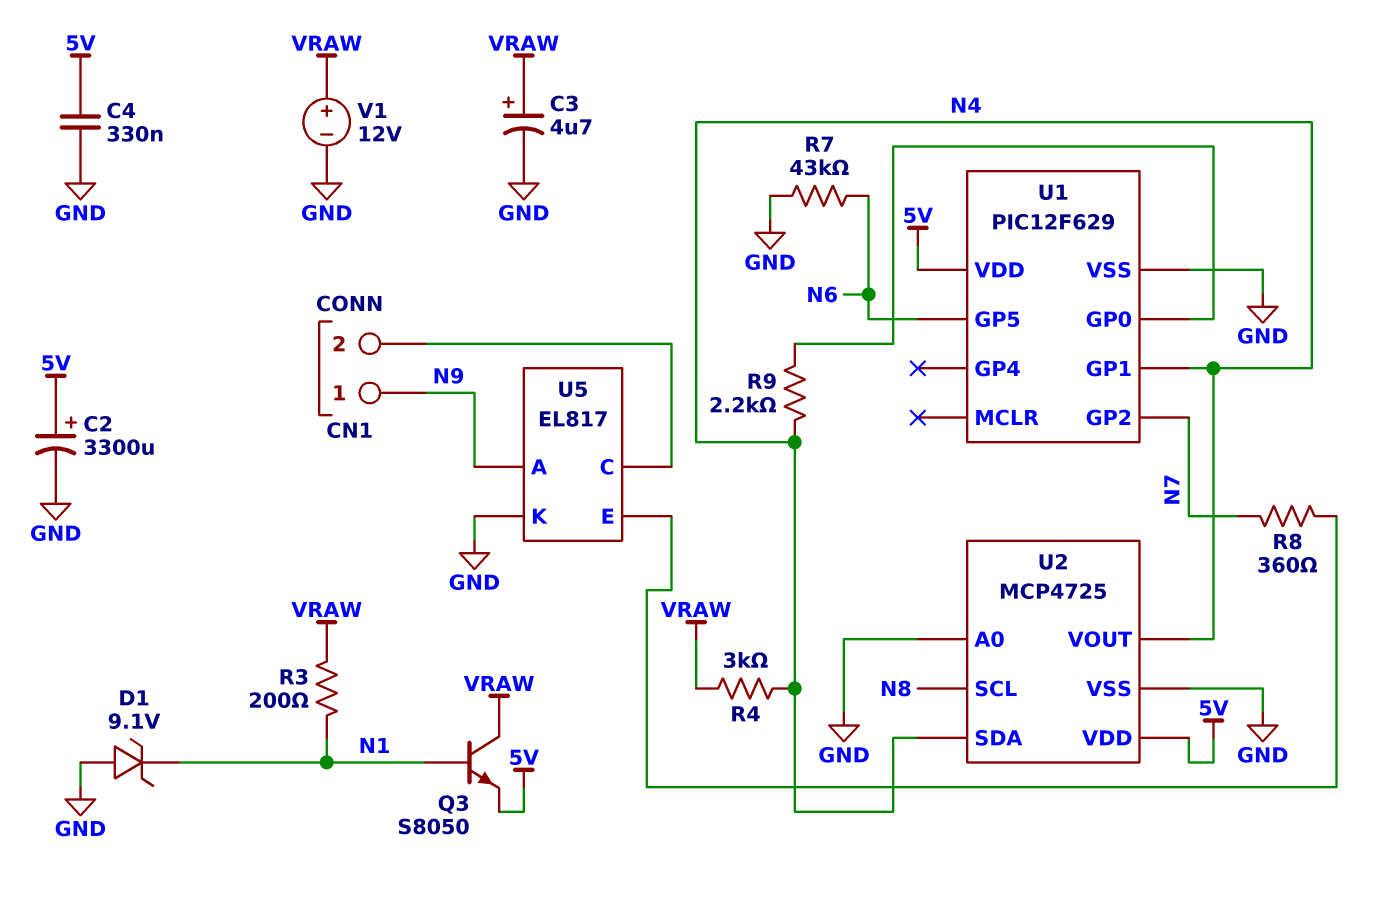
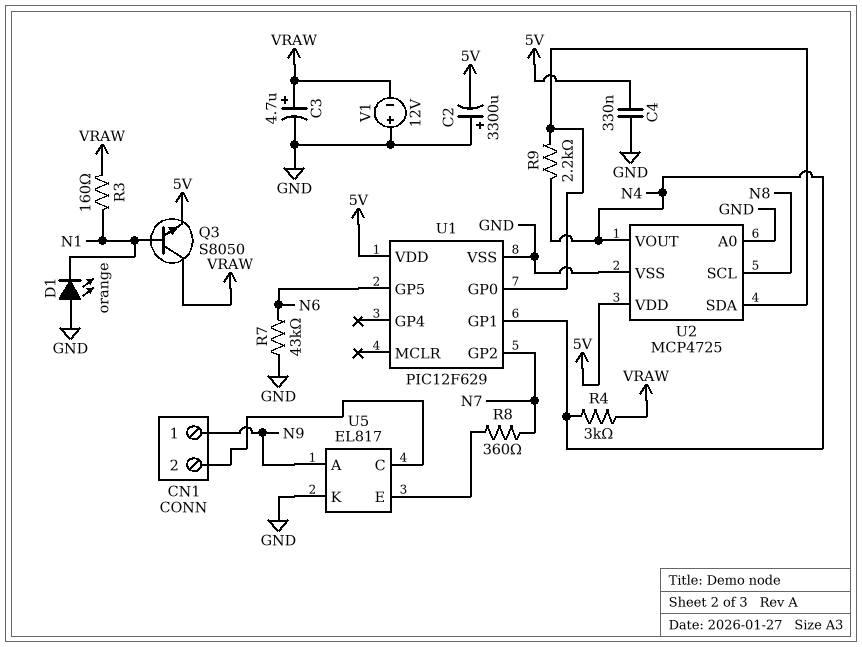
C2: 3300uF (plus 5V, minus GND) -> 3300uF (plus GND, minus 5V)
D1: zener 9.1V (A GND, K N1) -> LED orange (A GND, K N1)
R3: 200 (N1, VRAW) -> 160 (N1, VRAW)
U2 pin SDA: N4 -> U1/GP0
V1: 12V (plus VRAW, minus GND) -> 12V (plus GND, minus VRAW)

